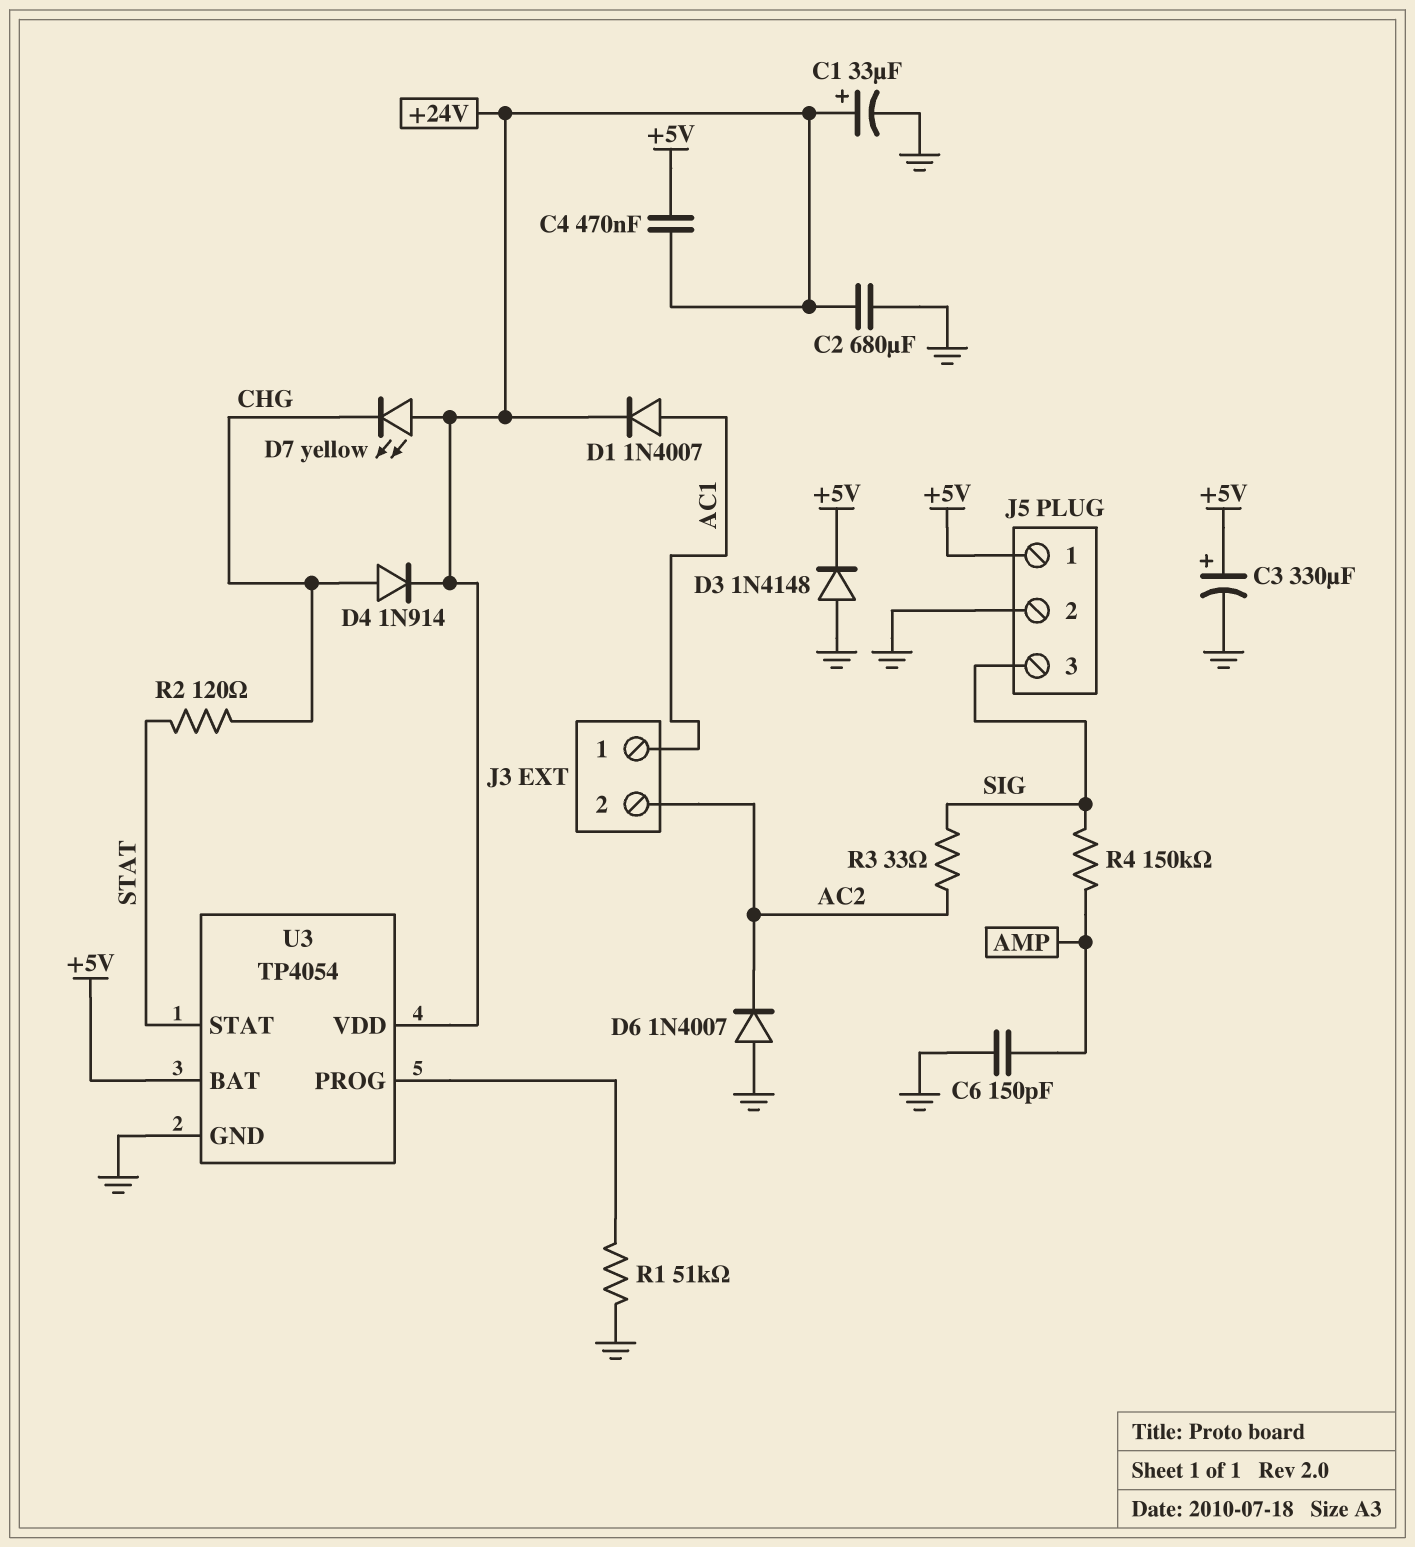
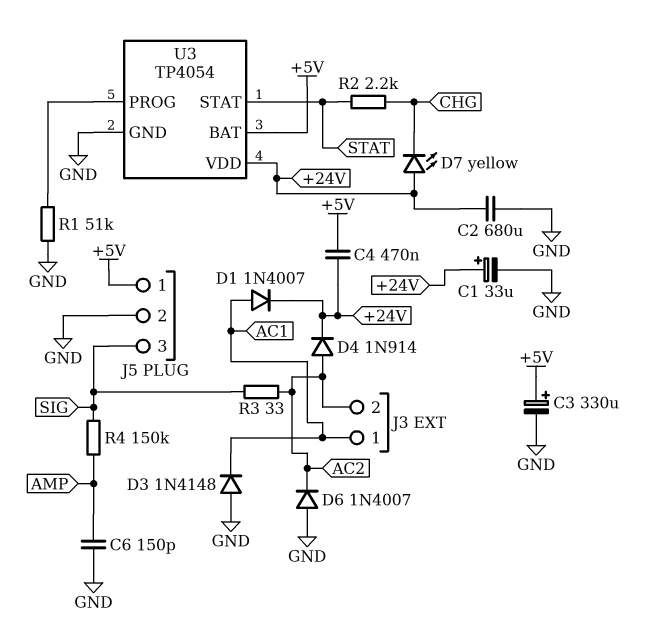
D3: diode 1N4148 (A GND, K +5V) -> diode 1N4148 (A GND, K AC1)
D4: diode 1N914 (A CHG, K +24V) -> diode 1N914 (A AC2, K +24V)
R2: 120 (CHG, STAT) -> 2.2k (CHG, STAT)

